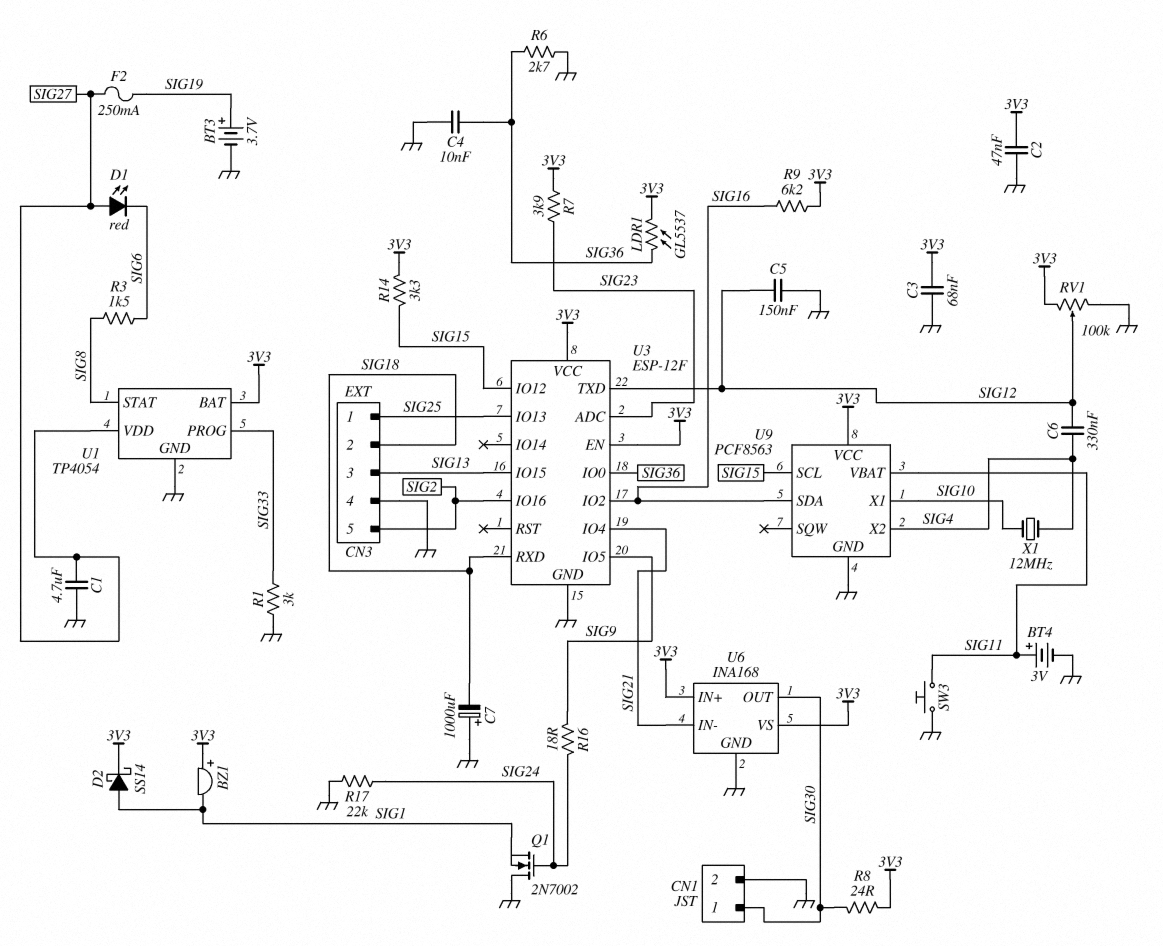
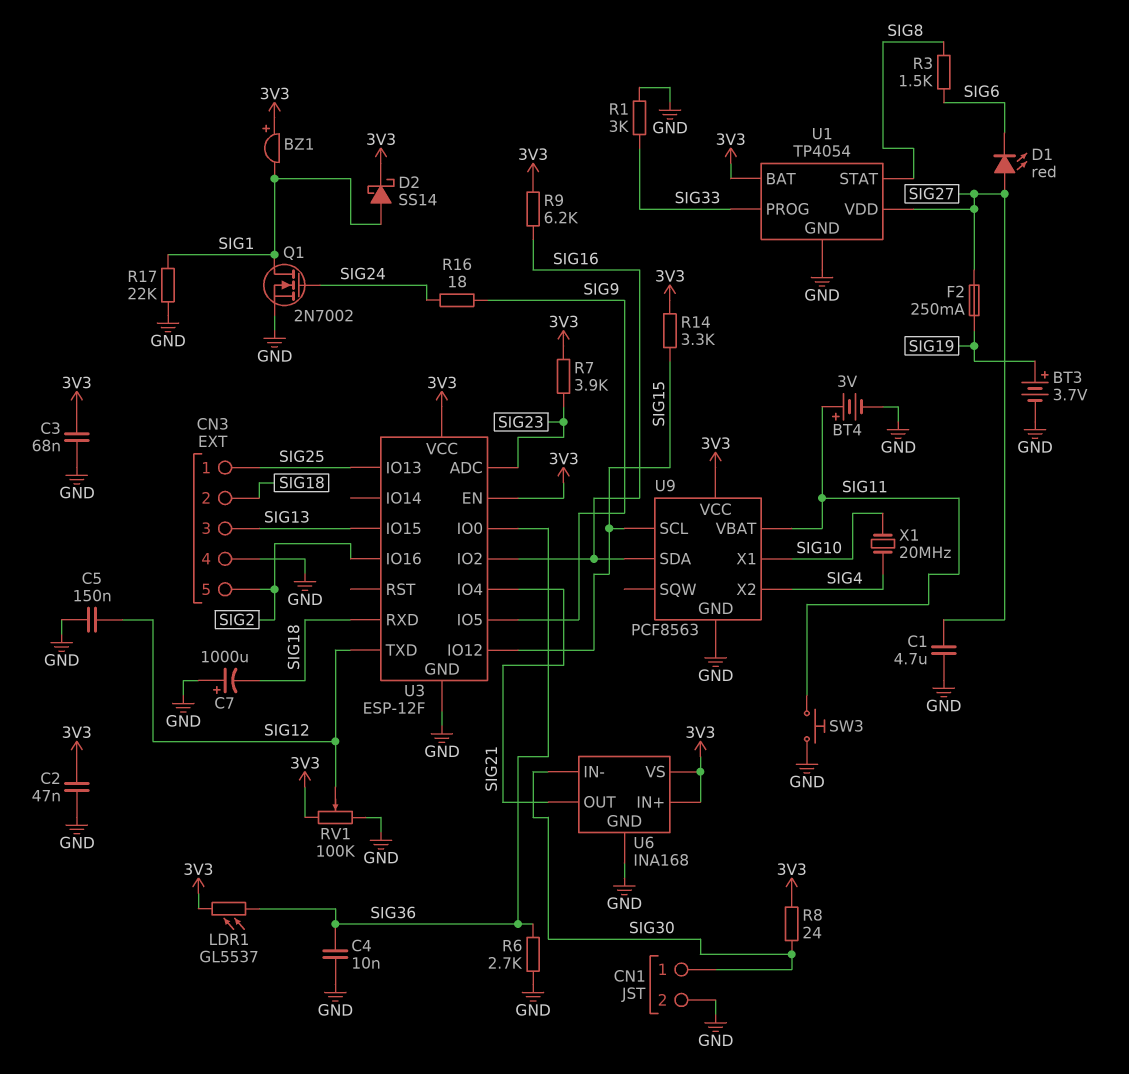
C6: 330nF (SIG4, SIG12) -> none
Q1: NMOS 2N7002 (G SIG24, D GND, S SIG1) -> NMOS 2N7002 (G SIG24, D SIG1, S GND)
R17: 22k (GND, SIG24) -> 22k (GND, SIG1)
U6 pin IN-: SIG21 -> SIG30
U6 pin OUT: SIG30 -> SIG21
X1: 12MHz (SIG4, SIG10) -> 20MHz (SIG4, SIG10)

